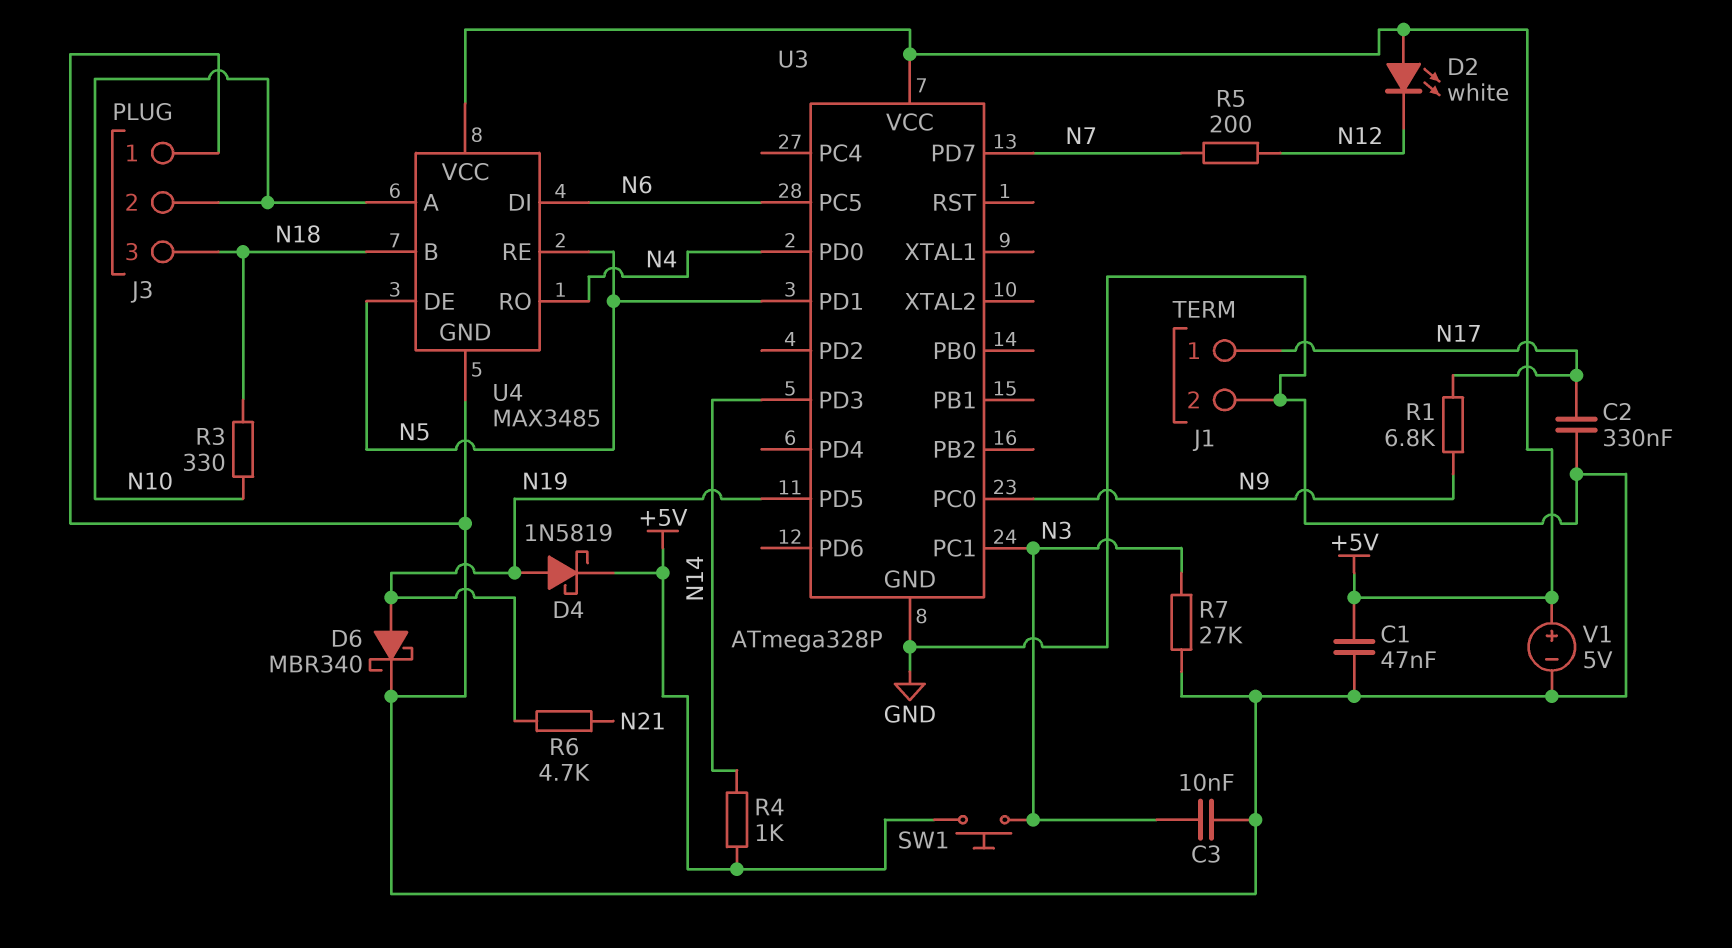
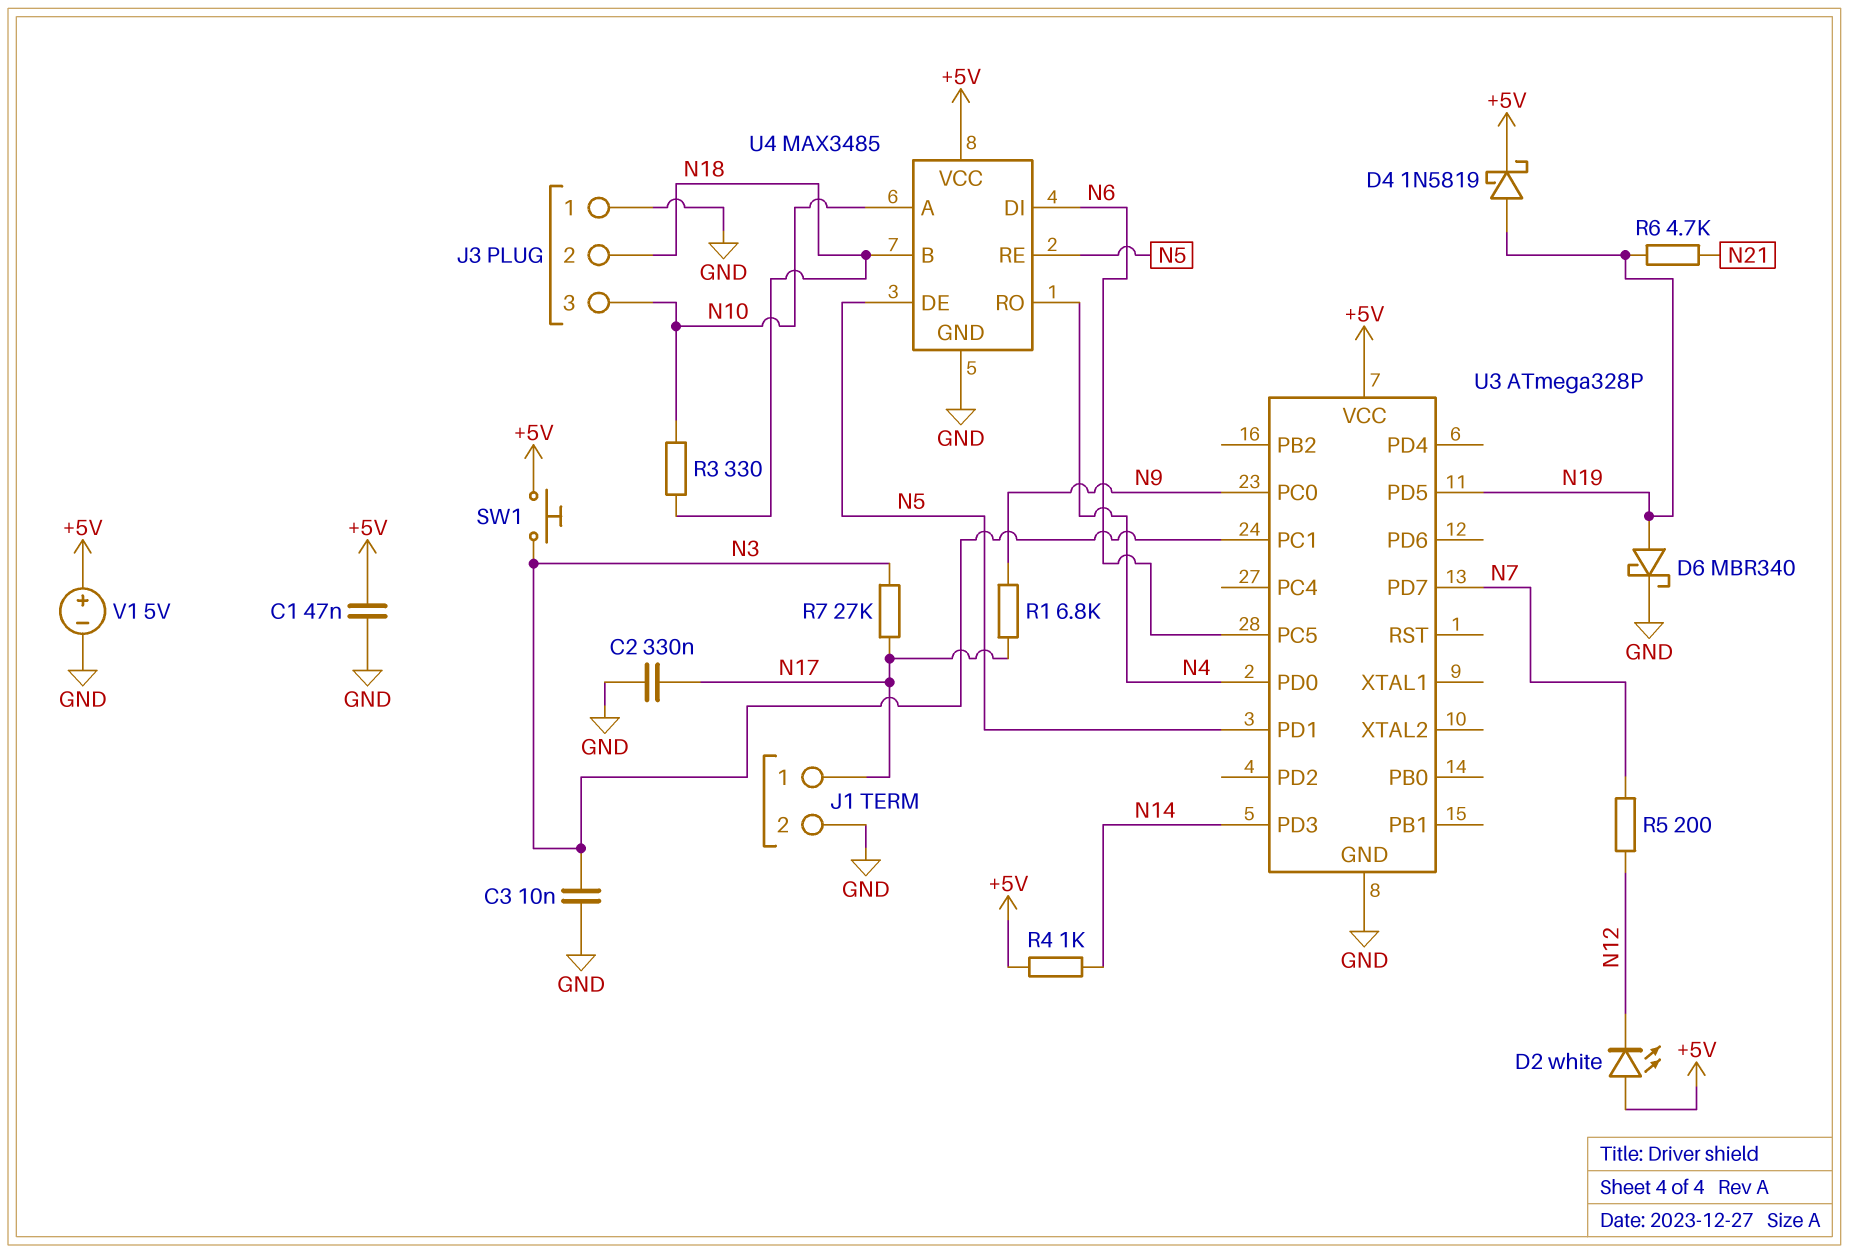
J3 pin 2: N10 -> N18
J3 pin 3: N18 -> N10
R7: 27k (GND, N3) -> 27k (N3, N17)

